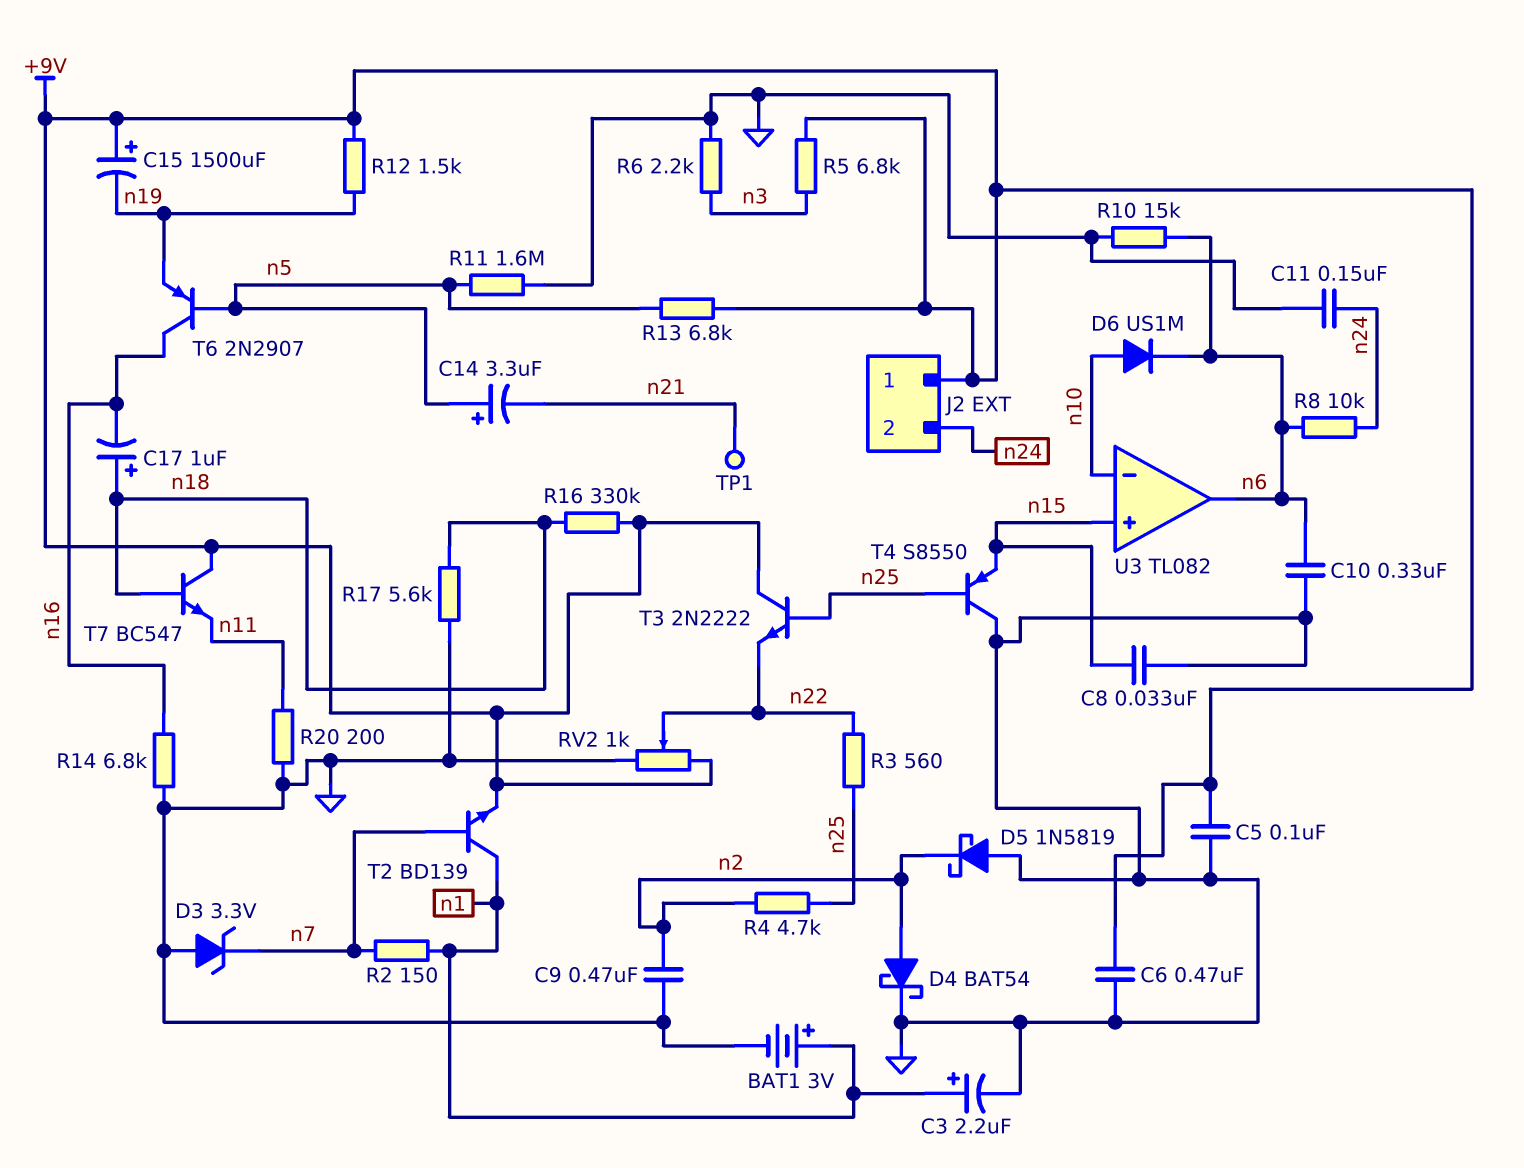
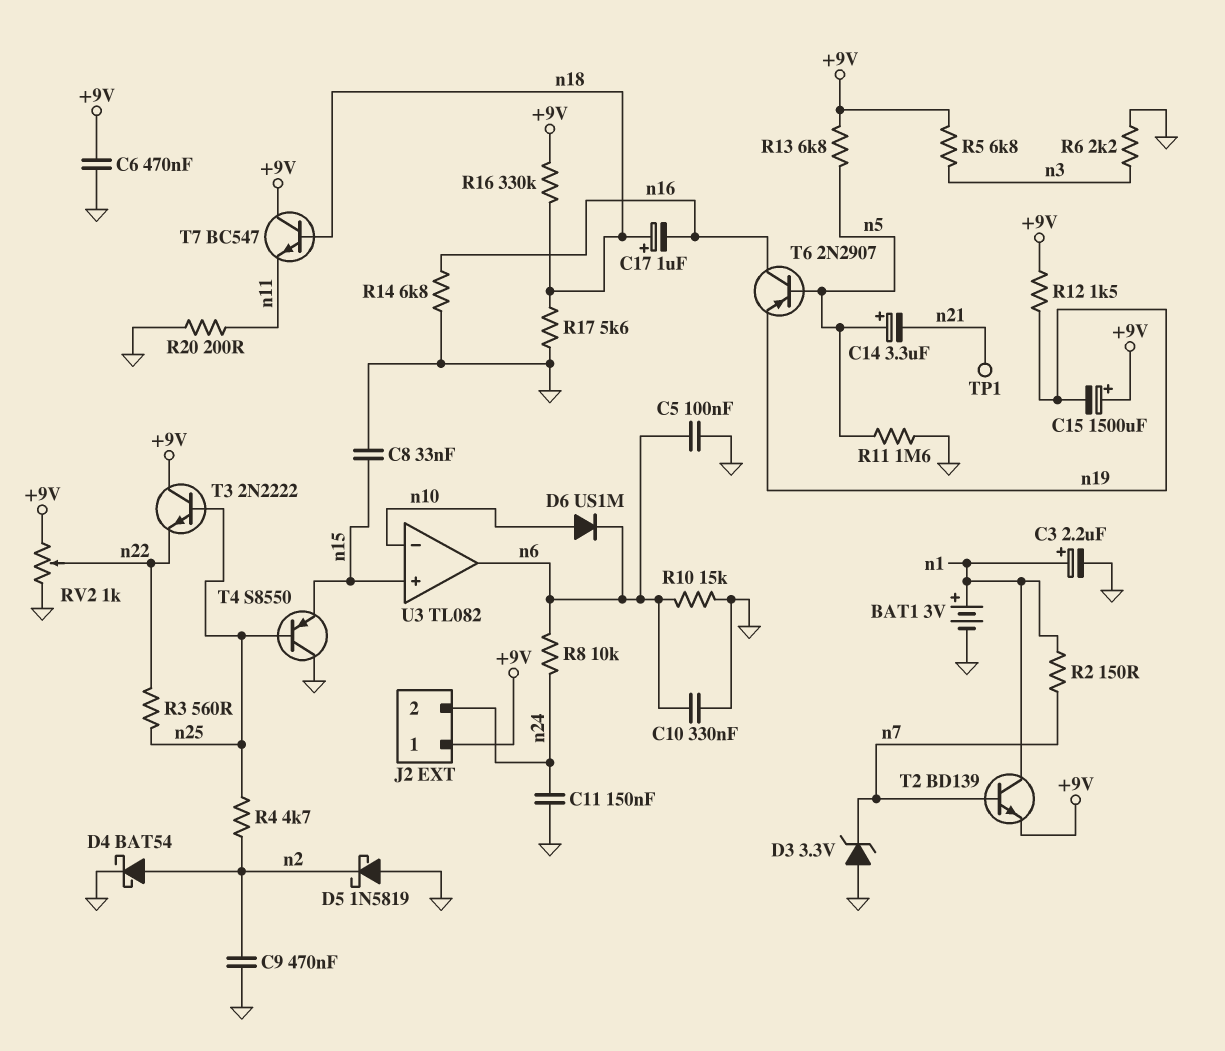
C5: 100nF (+9V, GND) -> 100nF (GND, n6)

